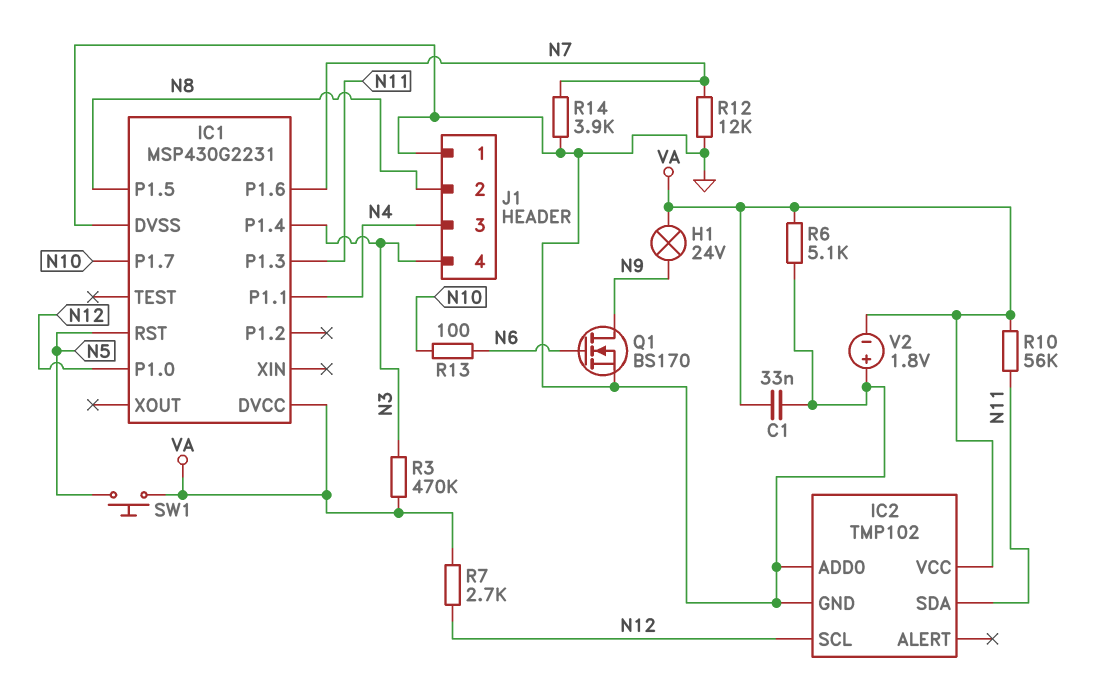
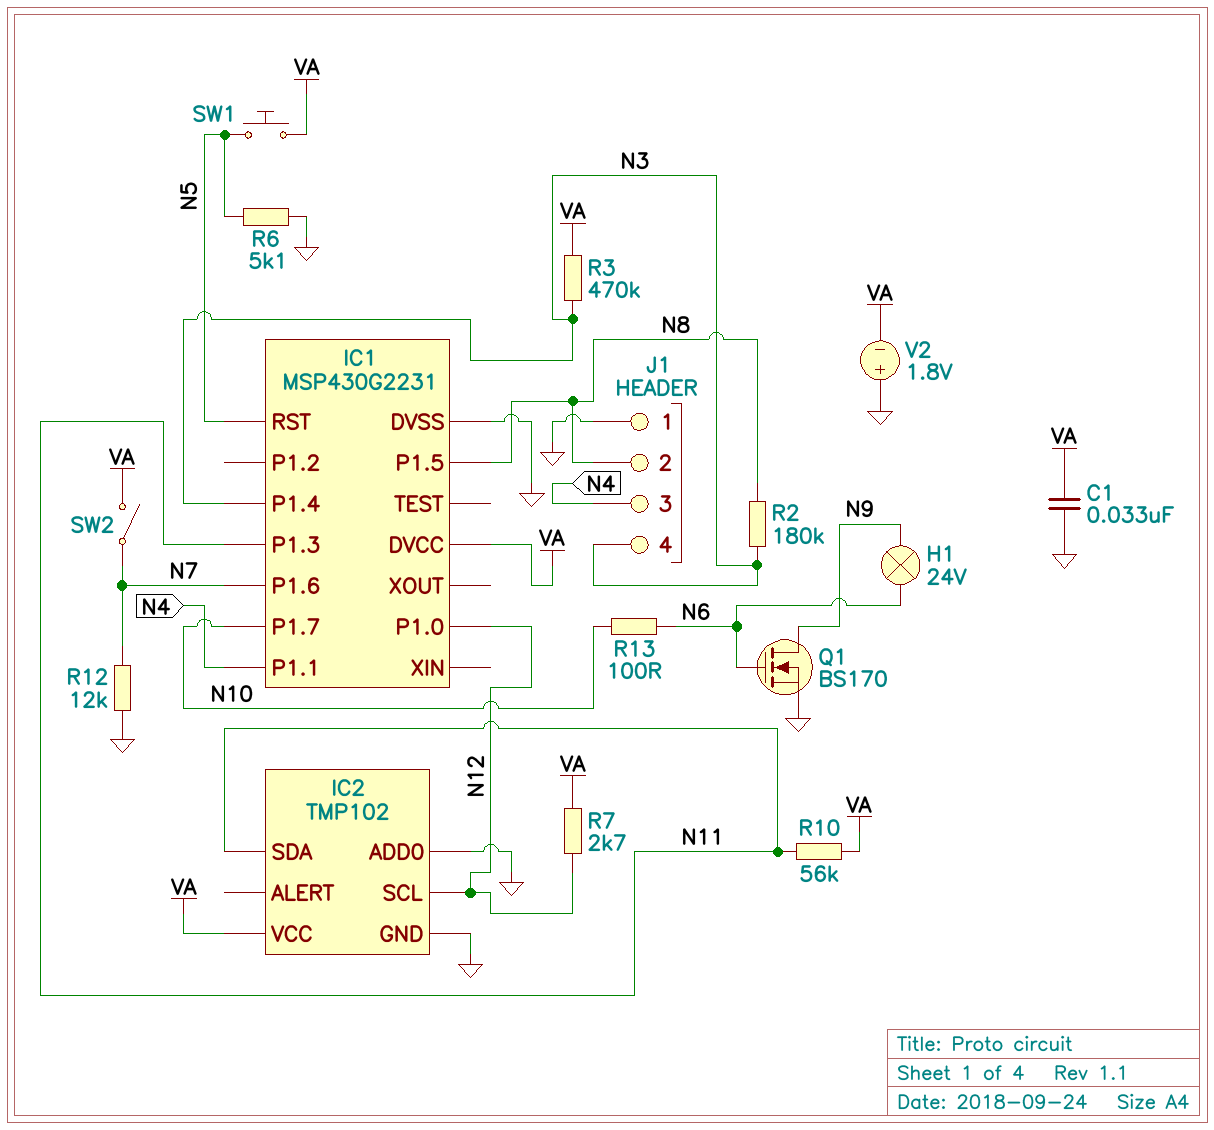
H1: lamp 24V (N9, VA) -> lamp 24V (N6, N9)
R2: none -> 180k (N3, N8)
R6: 5.1k (GND, VA) -> 5.1k (GND, N5)
R14: 3.9k (GND, N7) -> none
SW2: none -> switch (N7, VA)

